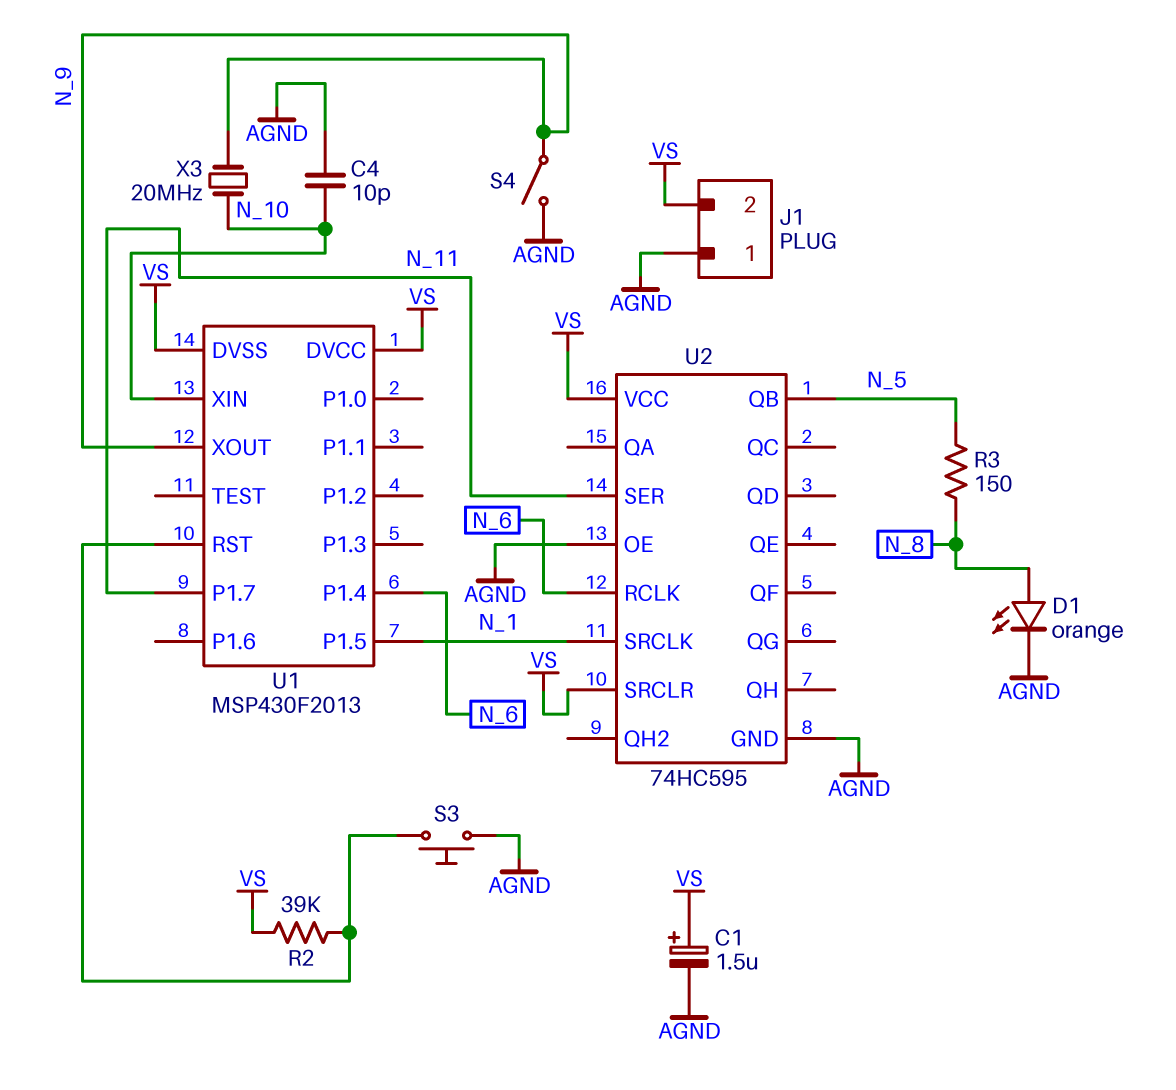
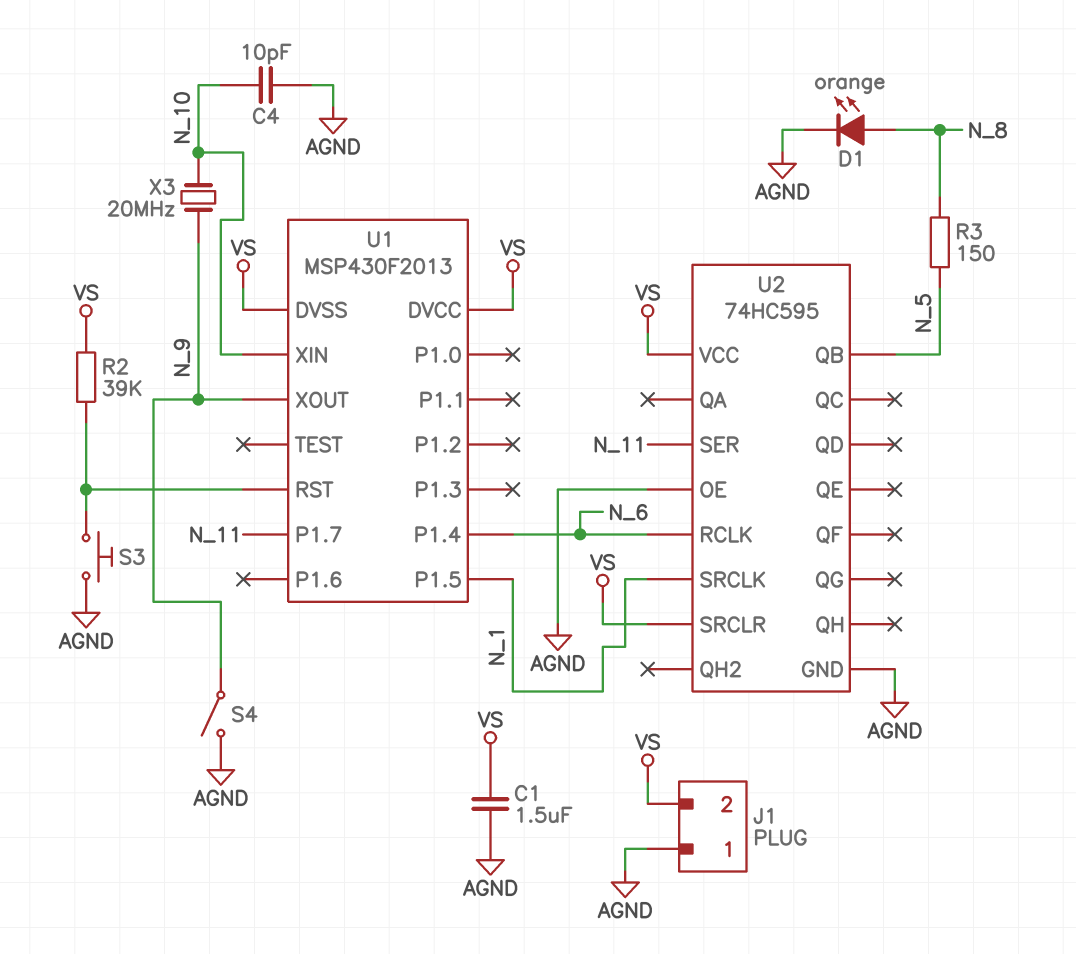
C1: 1.5uF (plus VS, minus AGND) -> 1.5uF (AGND, VS)

